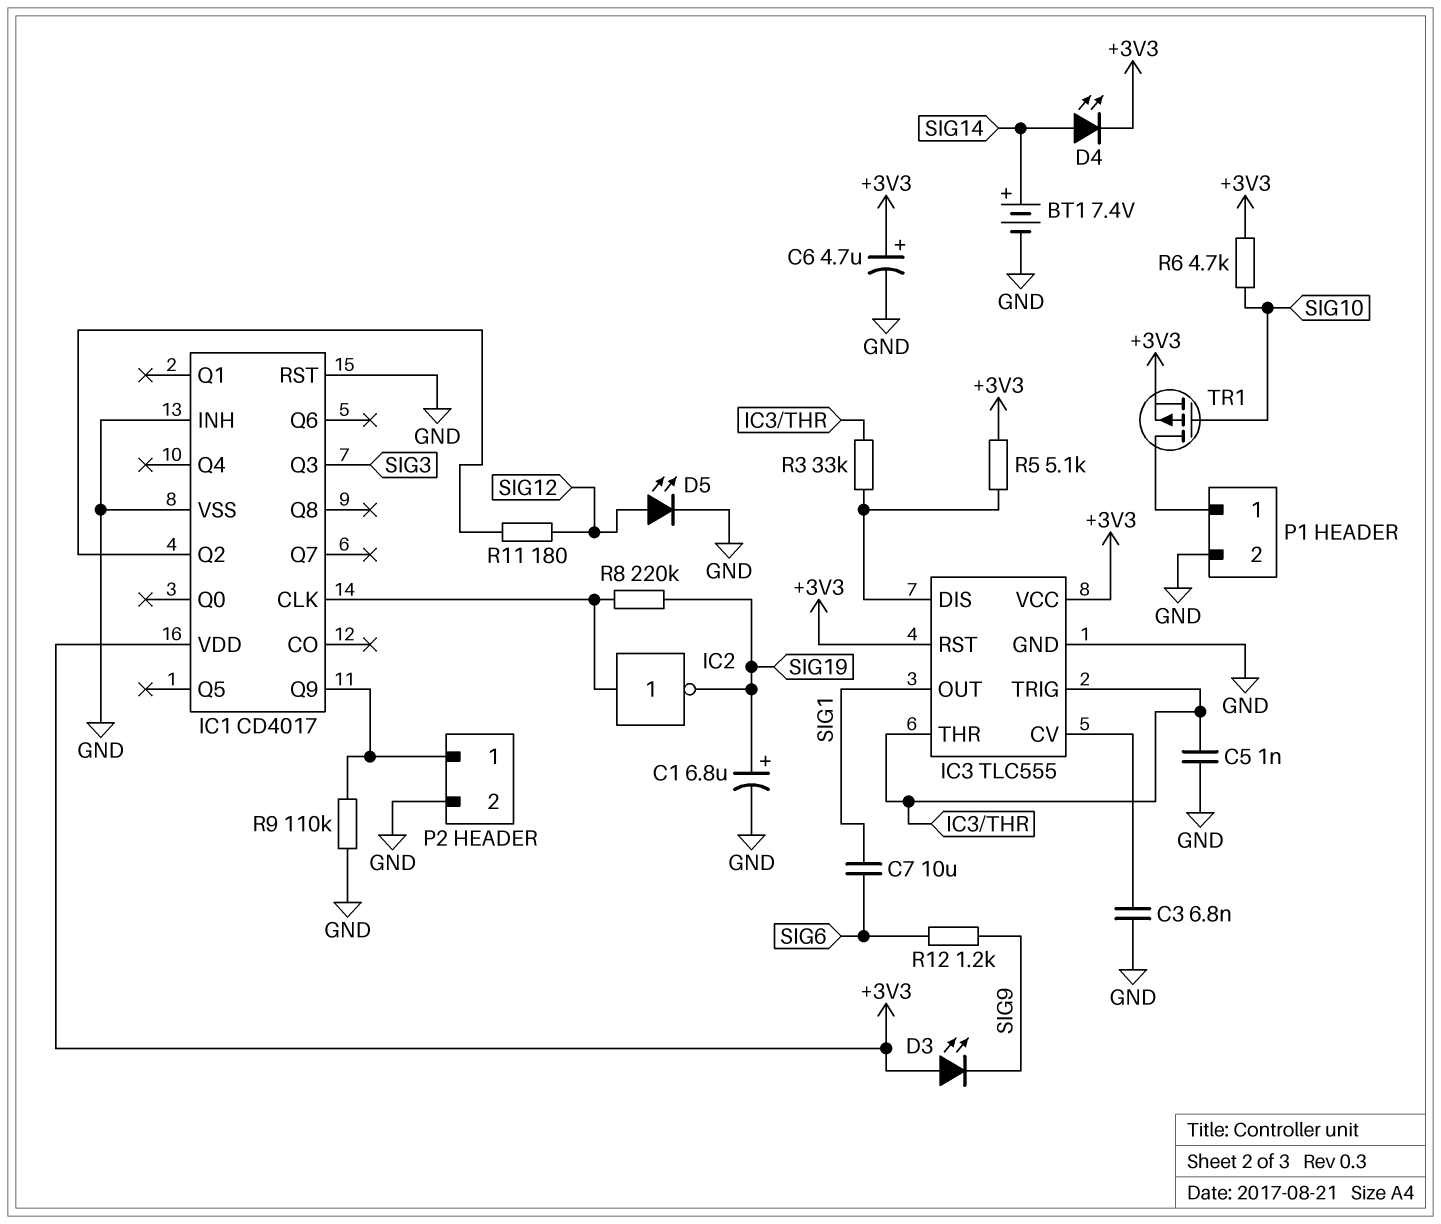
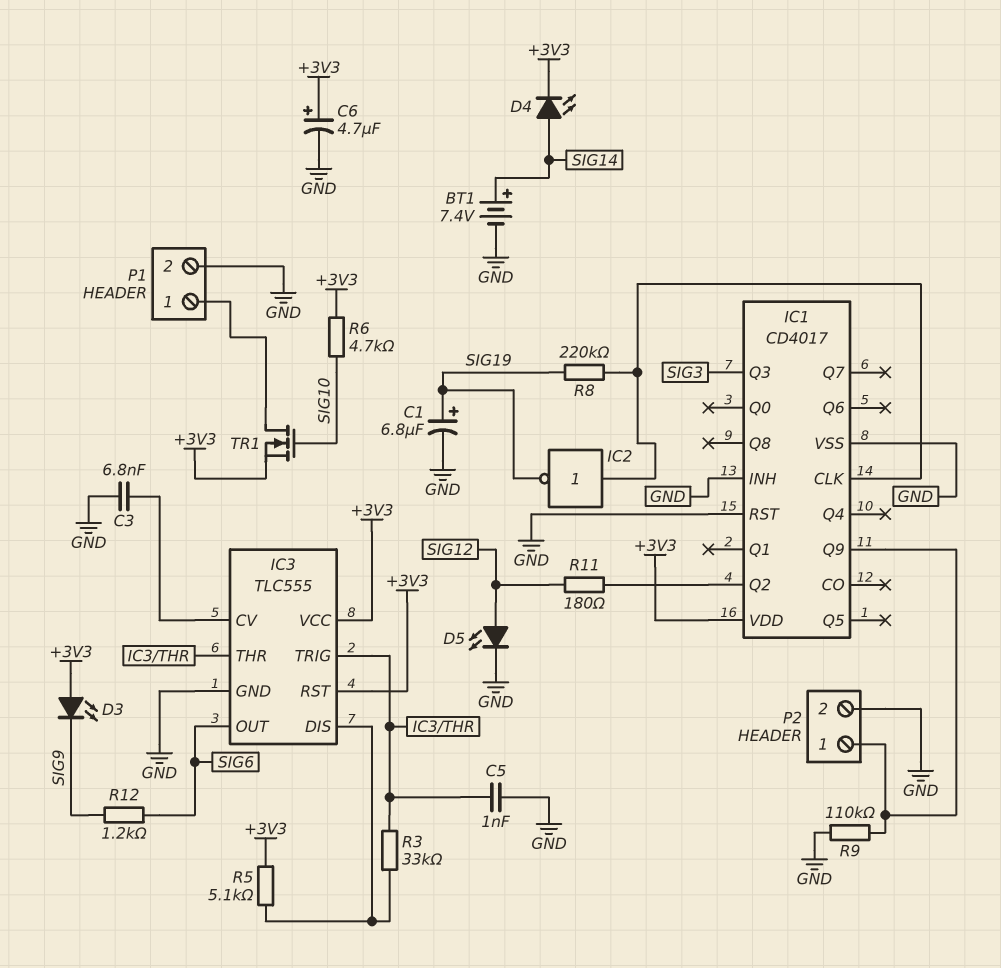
C7: 10uF (SIG1, SIG6) -> none
IC3 pin OUT: SIG1 -> SIG6
TR1: PMOS (G SIG10, D P1/1, S +3V3) -> NMOS (G SIG10, D P1/1, S +3V3)

